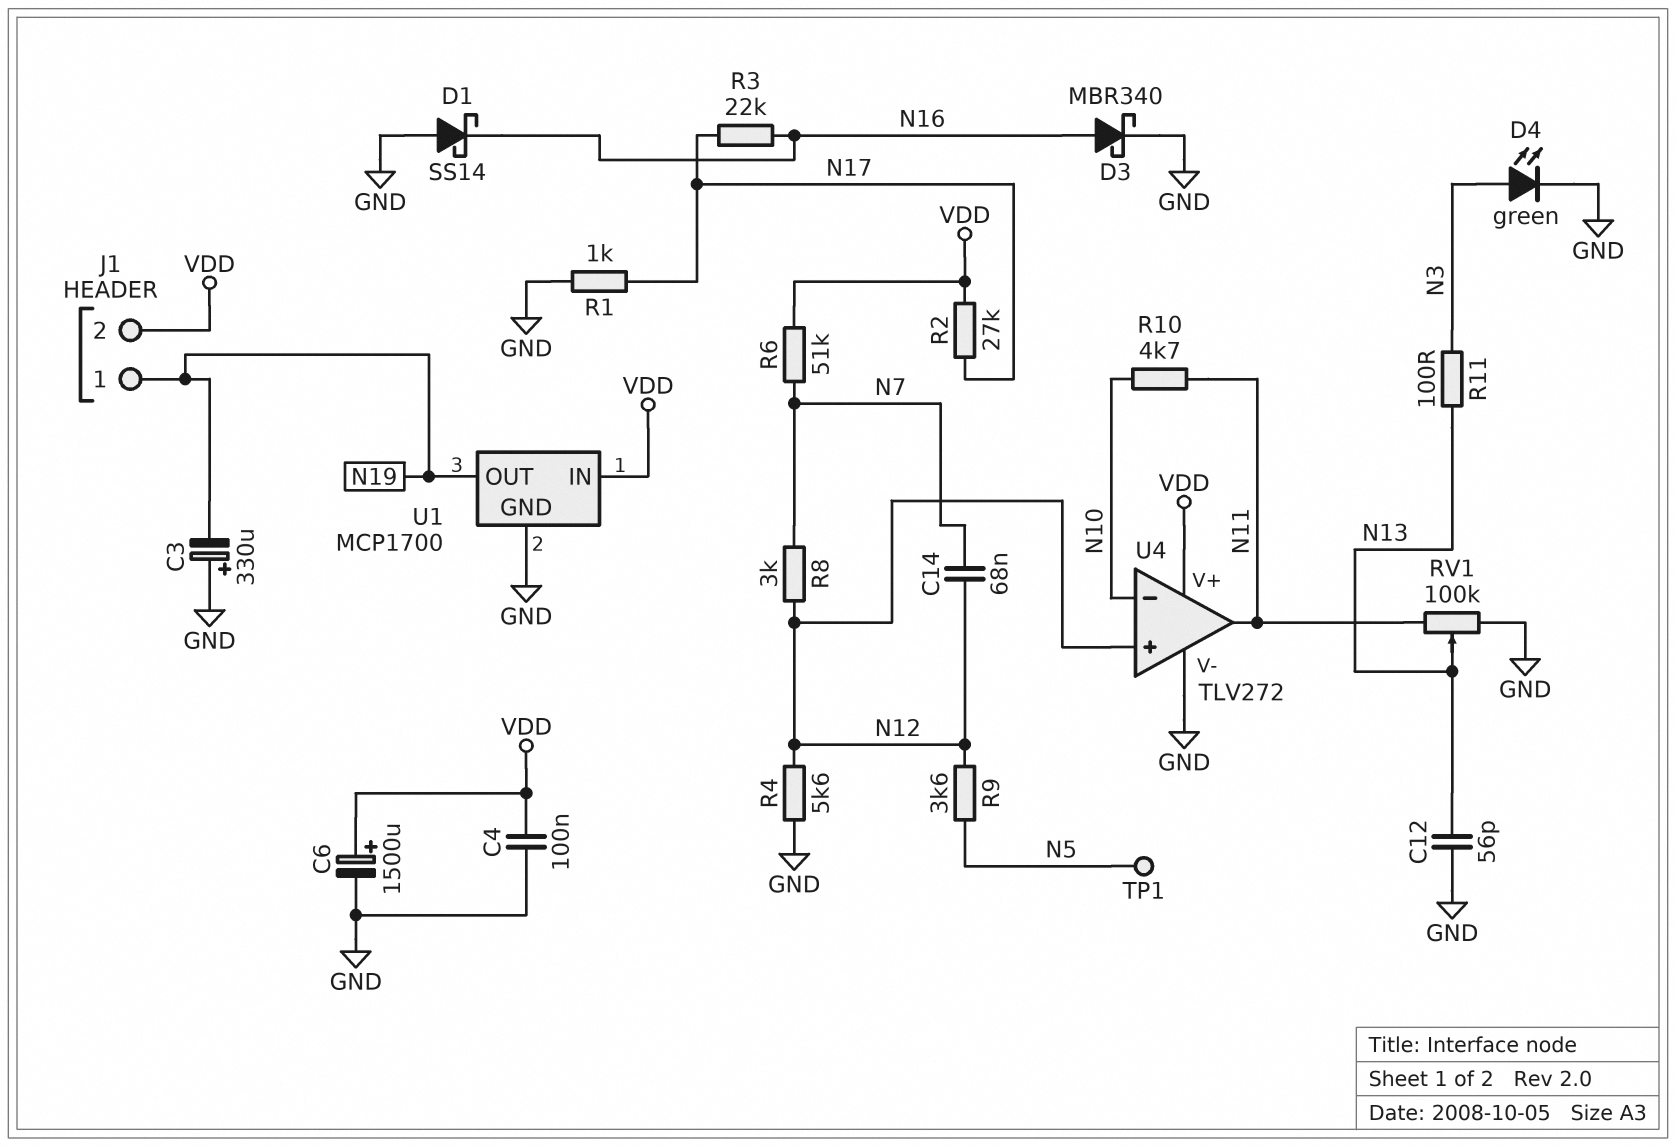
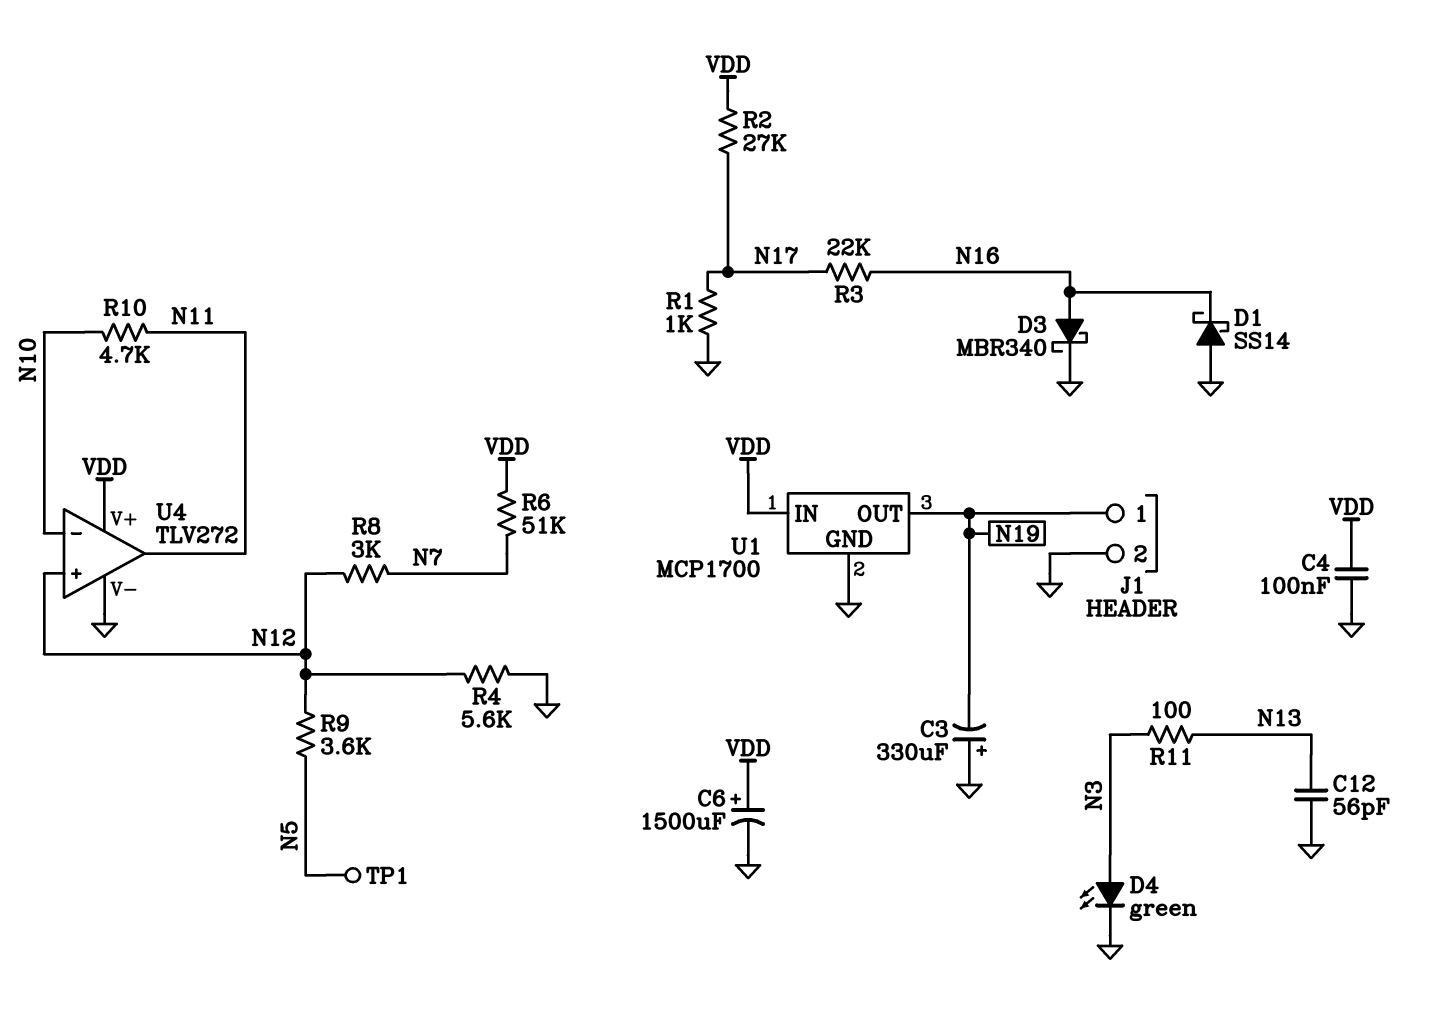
C14: 68nF (N7, N12) -> none
J1 pin 2: VDD -> GND
RV1: 100k (GND, N11, wiper N13) -> none

